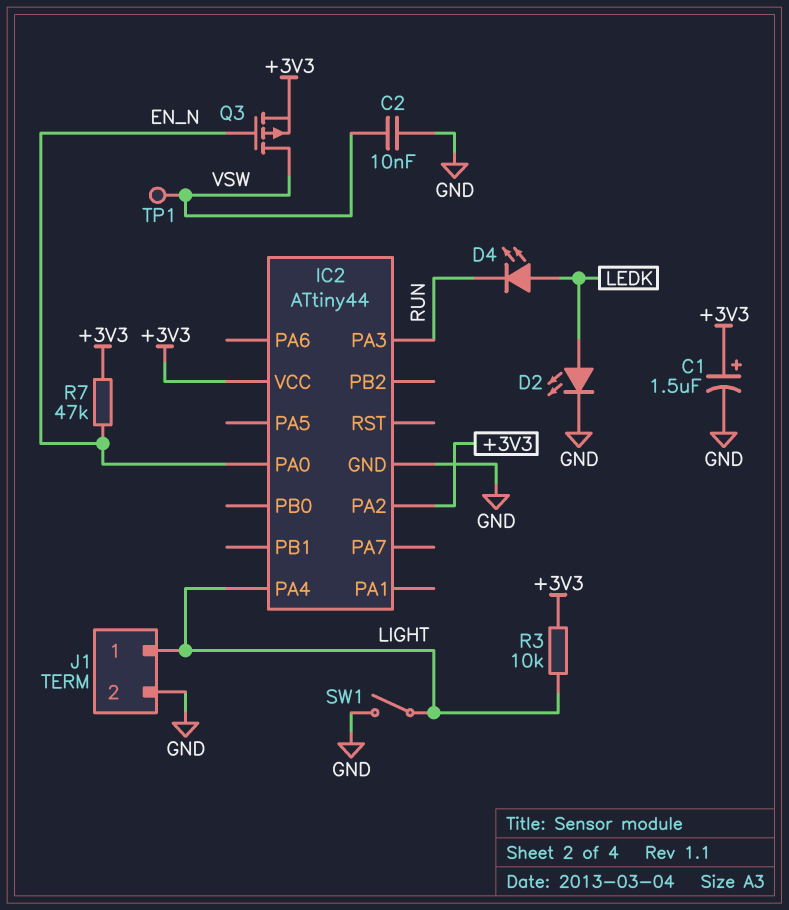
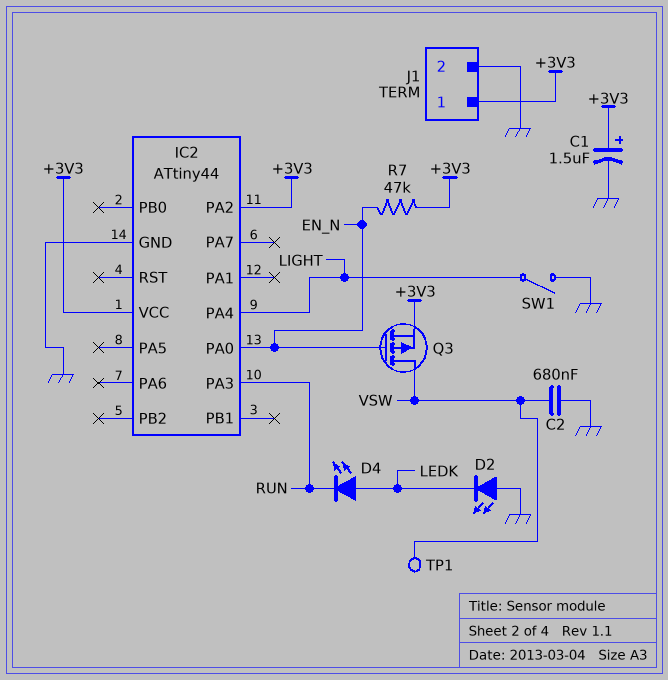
C2: 10nF (GND, VSW) -> 680nF (GND, VSW)
D2: LED (A LEDK, K GND) -> LED (A GND, K LEDK)
J1 pin 1: LIGHT -> +3V3
R3: 10k (+3V3, LIGHT) -> none

